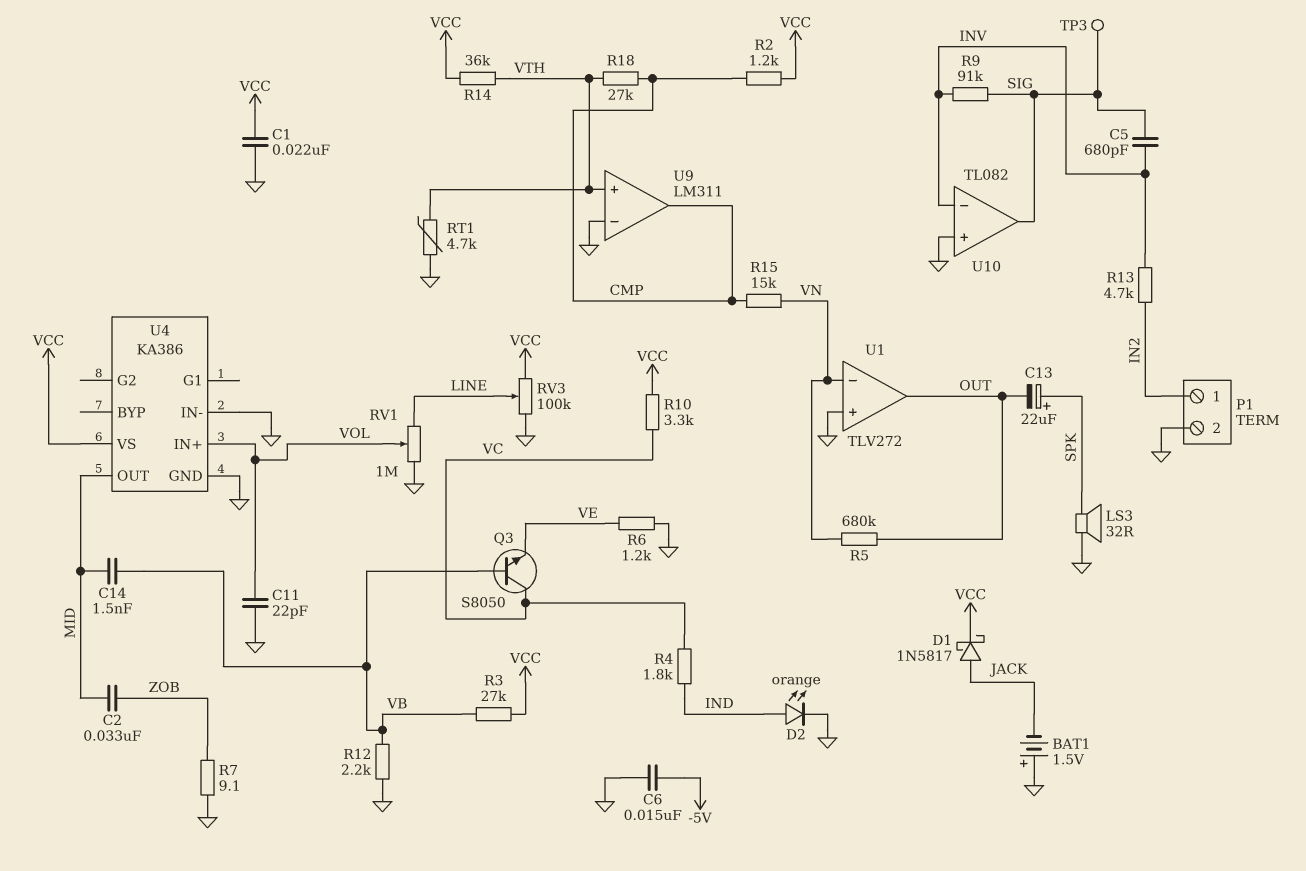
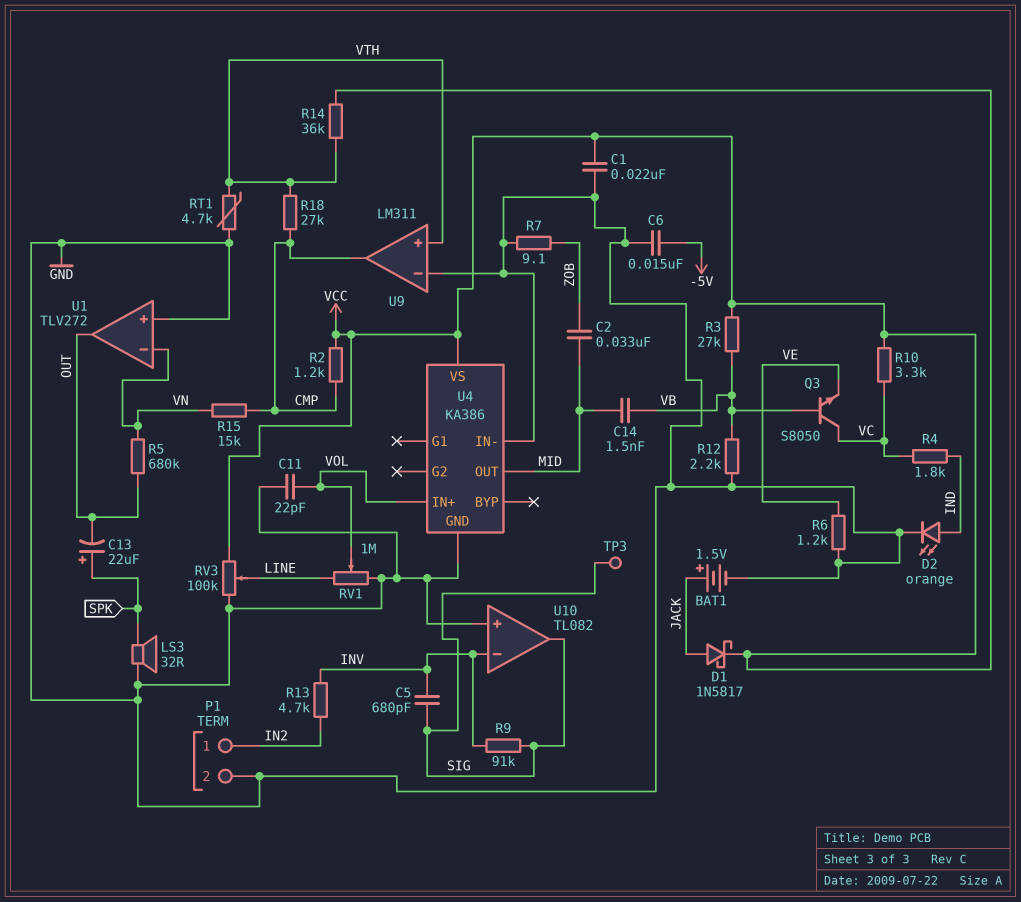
BAT1: 1.5V (plus GND, minus JACK) -> 1.5V (plus JACK, minus GND)

